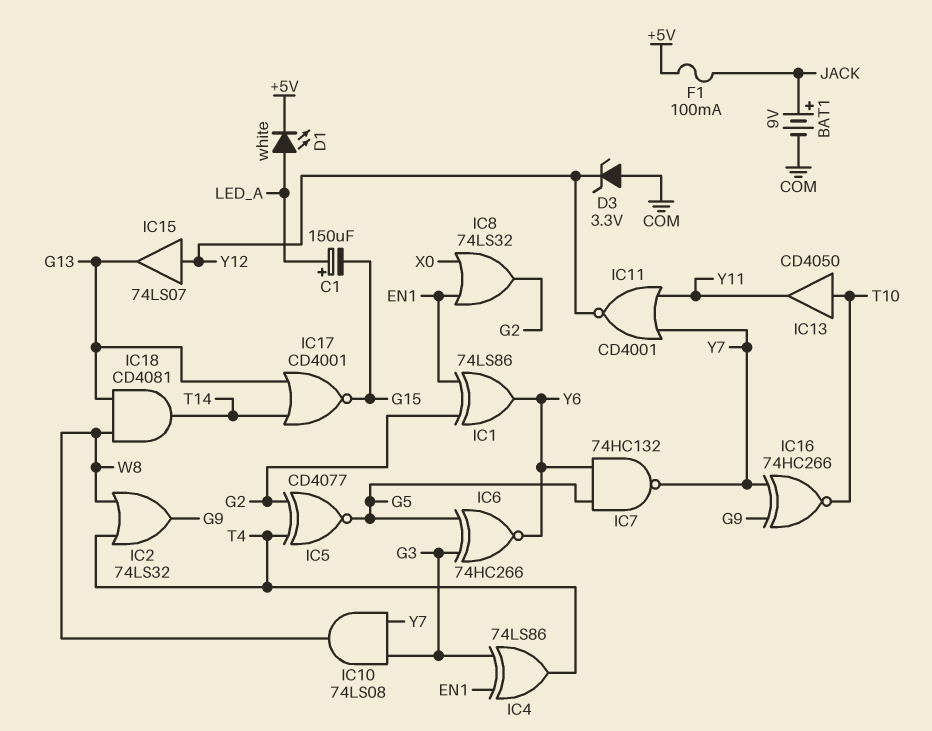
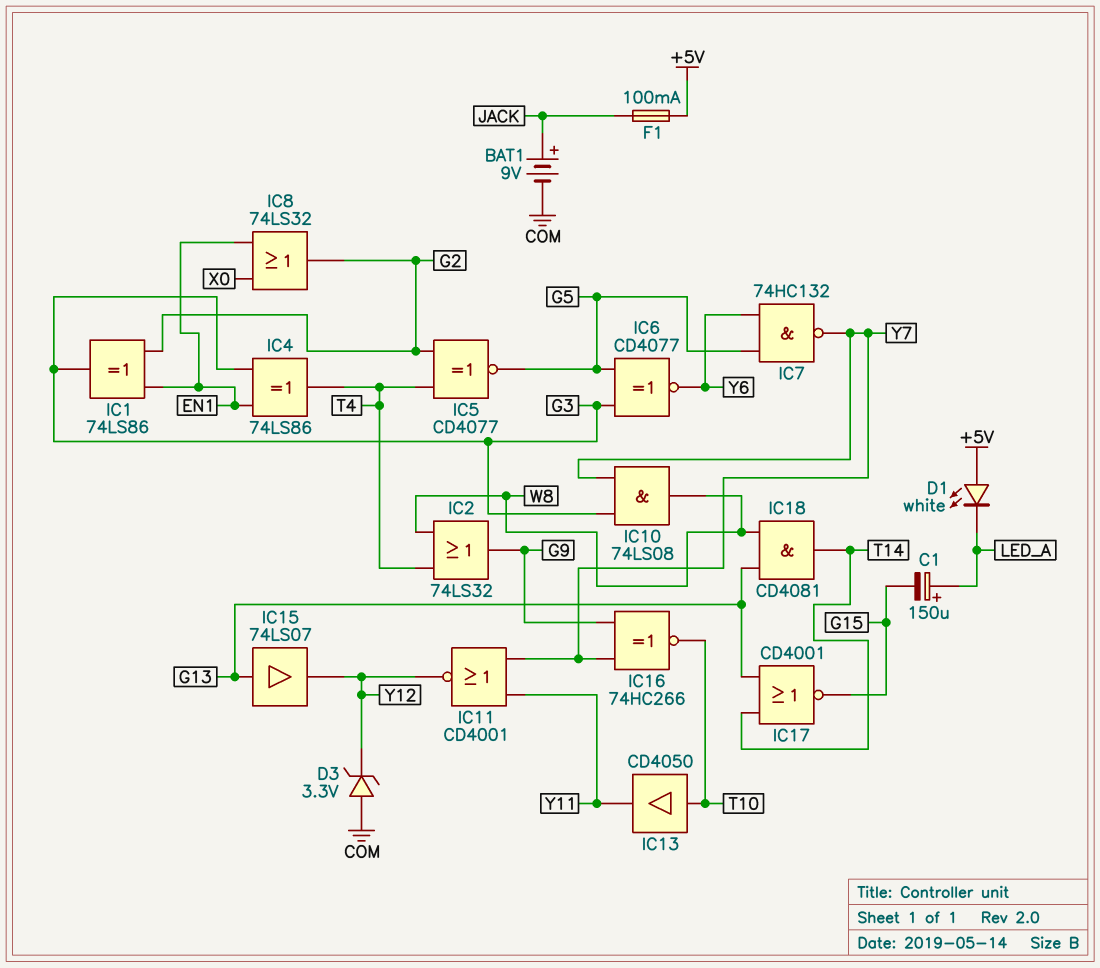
D1: LED white (A LED_A, K +5V) -> LED white (A +5V, K LED_A)
IC1: XOR 74LS86 (in EN1, in G2, out Y6) -> XOR 74LS86 (in EN1, in G2, out G3)
IC6: XNOR 74HC266 (in G3, in G5, out Y6) -> XNOR CD4077 (in G3, in G5, out Y6)
IC15: buffer 74LS07 (in Y12, out G13) -> buffer 74LS07 (in G13, out Y12)

